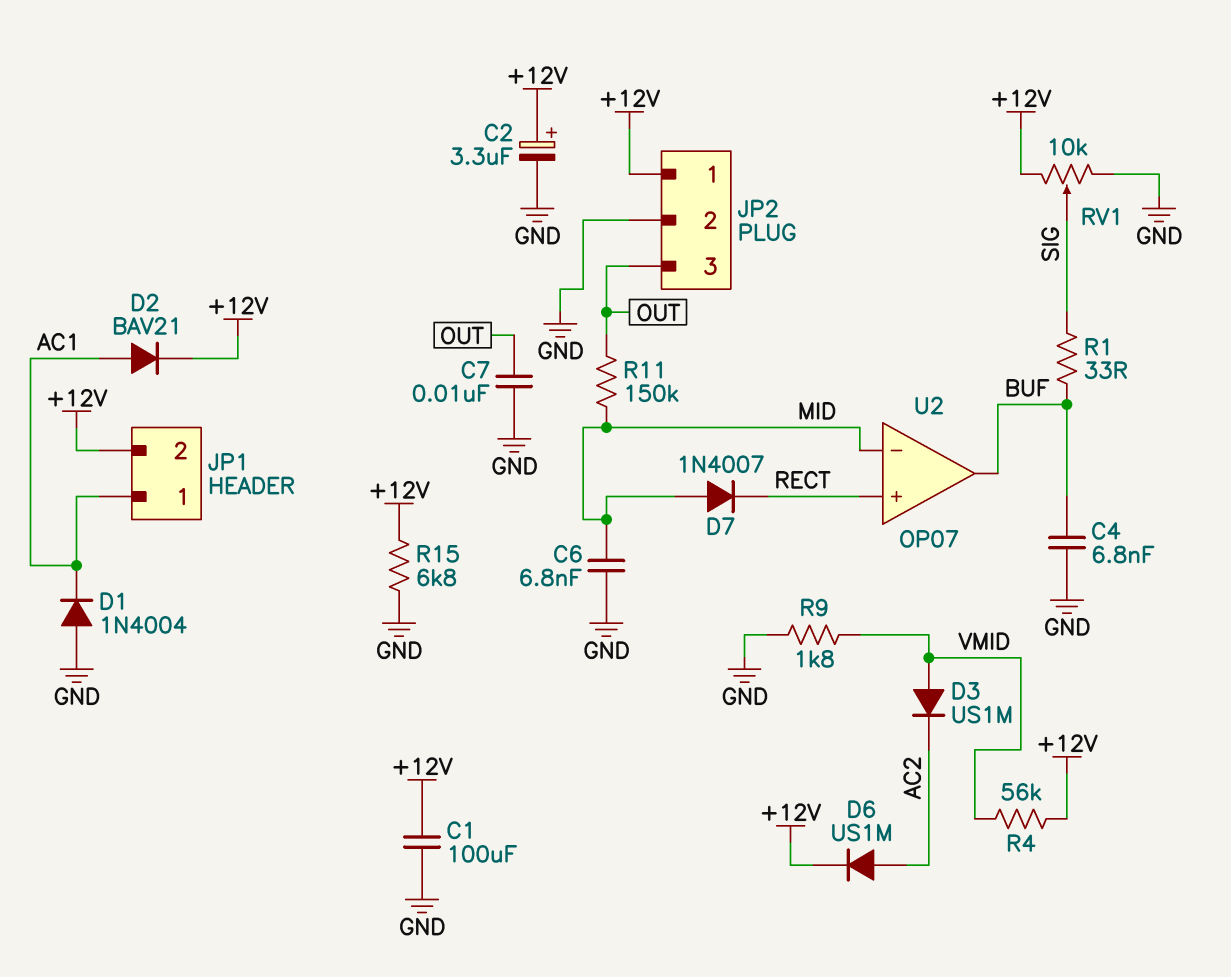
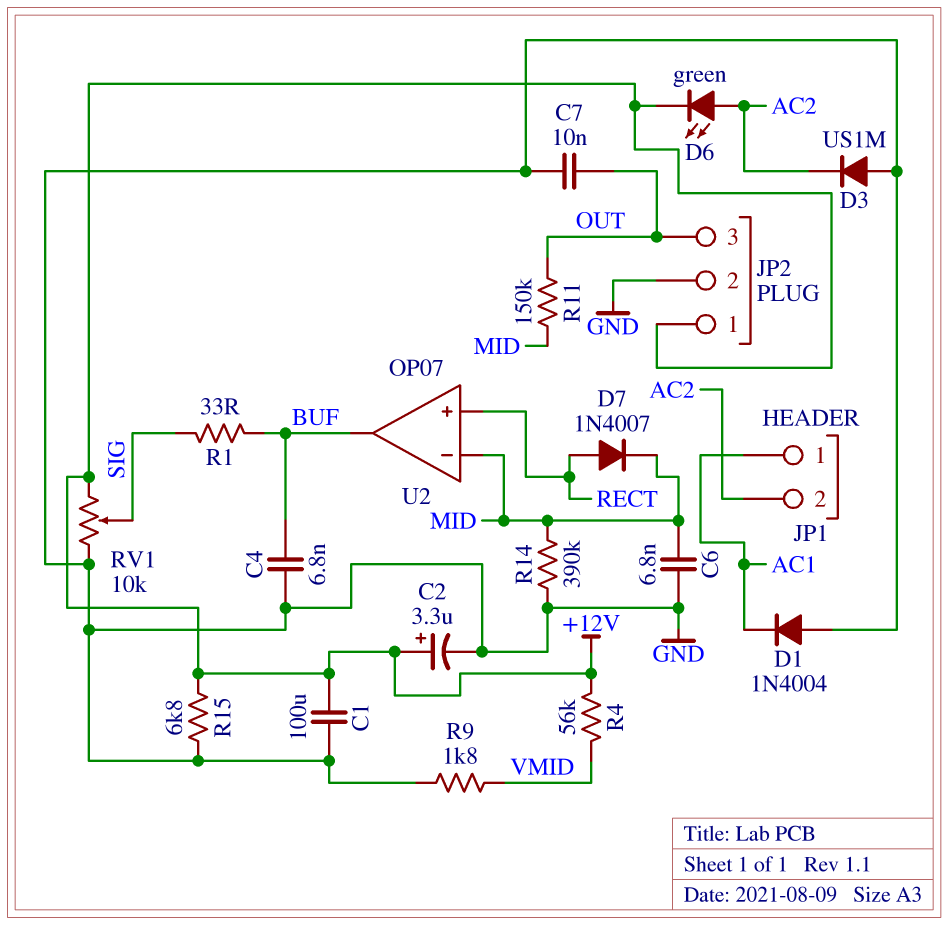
D2: diode BAV21 (A AC1, K +12V) -> none
D3: diode US1M (A VMID, K AC2) -> diode US1M (A GND, K AC2)
D6: diode US1M (A AC2, K +12V) -> LED green (A AC2, K +12V)
D7: diode 1N4007 (A MID, K RECT) -> diode 1N4007 (A RECT, K MID)
JP1 pin 2: +12V -> AC2
R14: none -> 390k (GND, MID)

